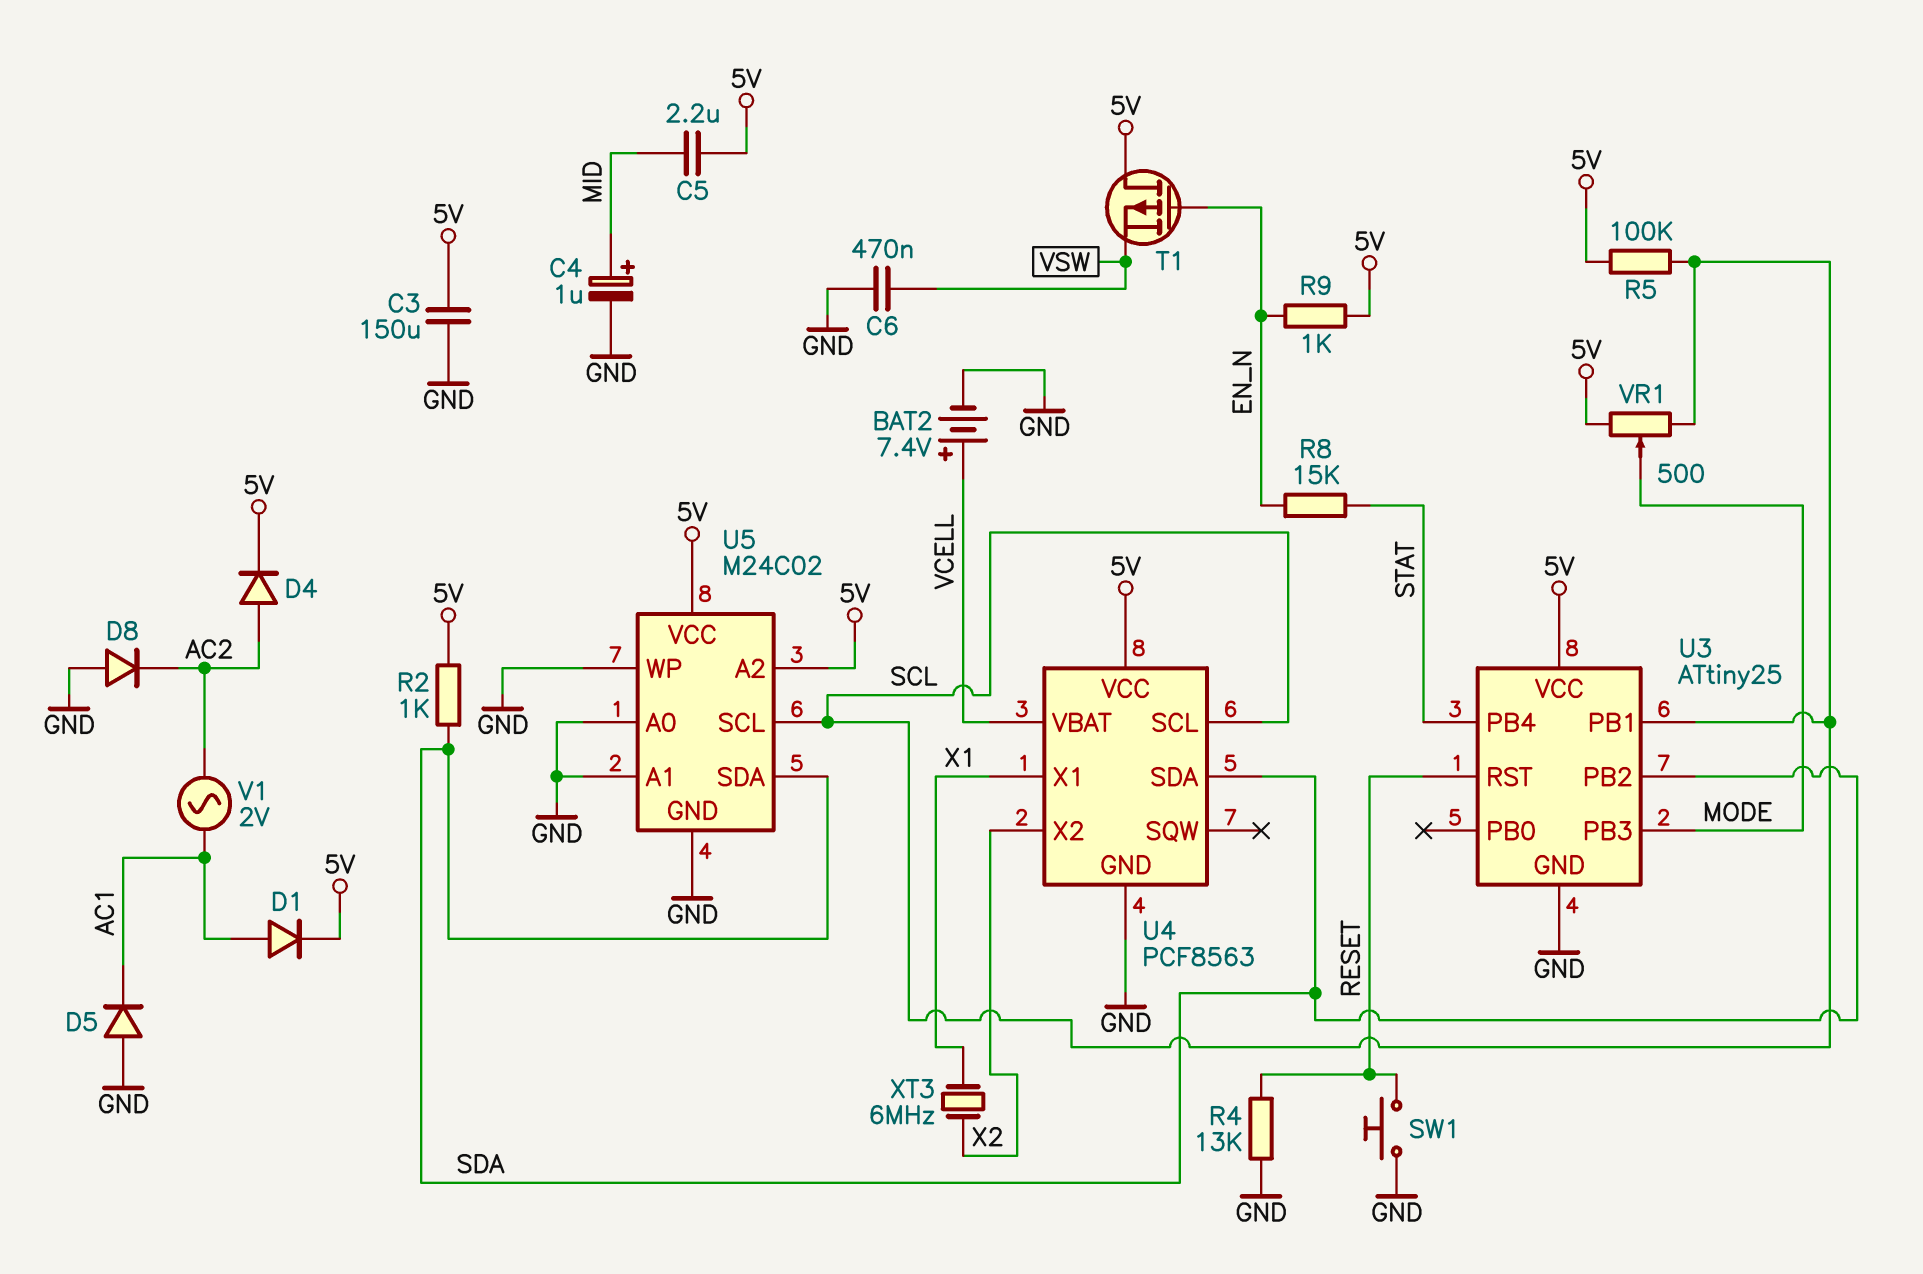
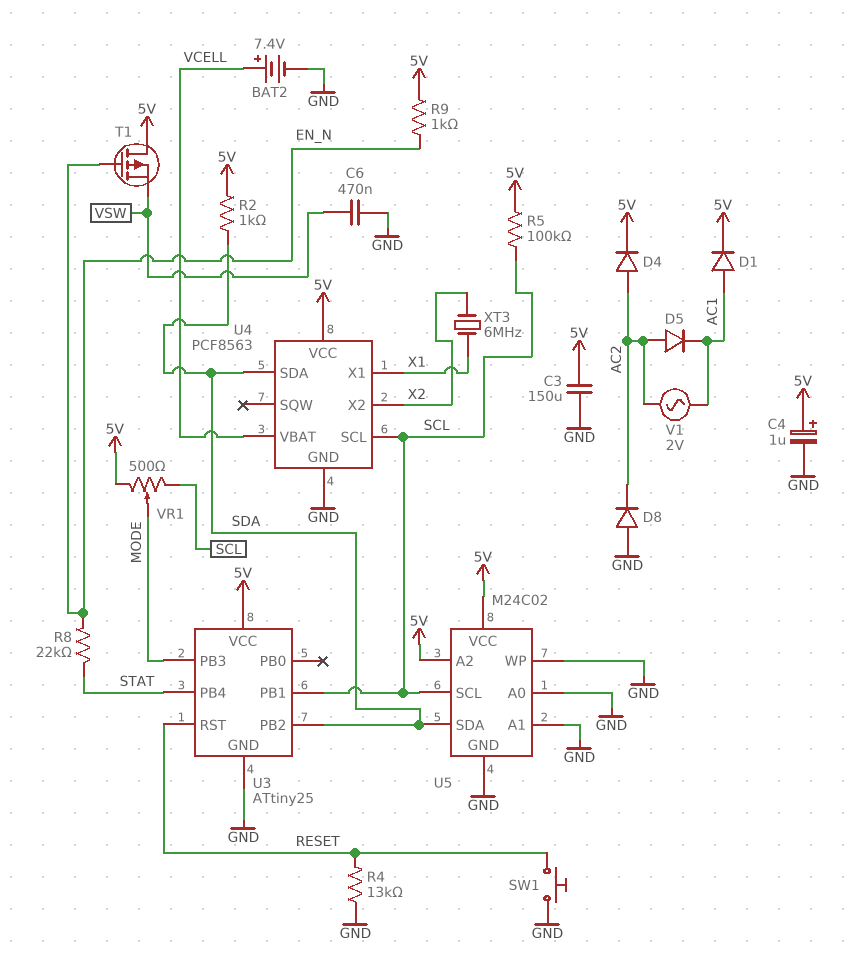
C4: 1uF (plus MID, minus GND) -> 1uF (plus 5V, minus GND)
C5: 2.2uF (5V, MID) -> none
D5: diode (A GND, K AC1) -> diode (A AC2, K AC1)
R8: 15k (EN_N, STAT) -> 22k (EN_N, STAT)

